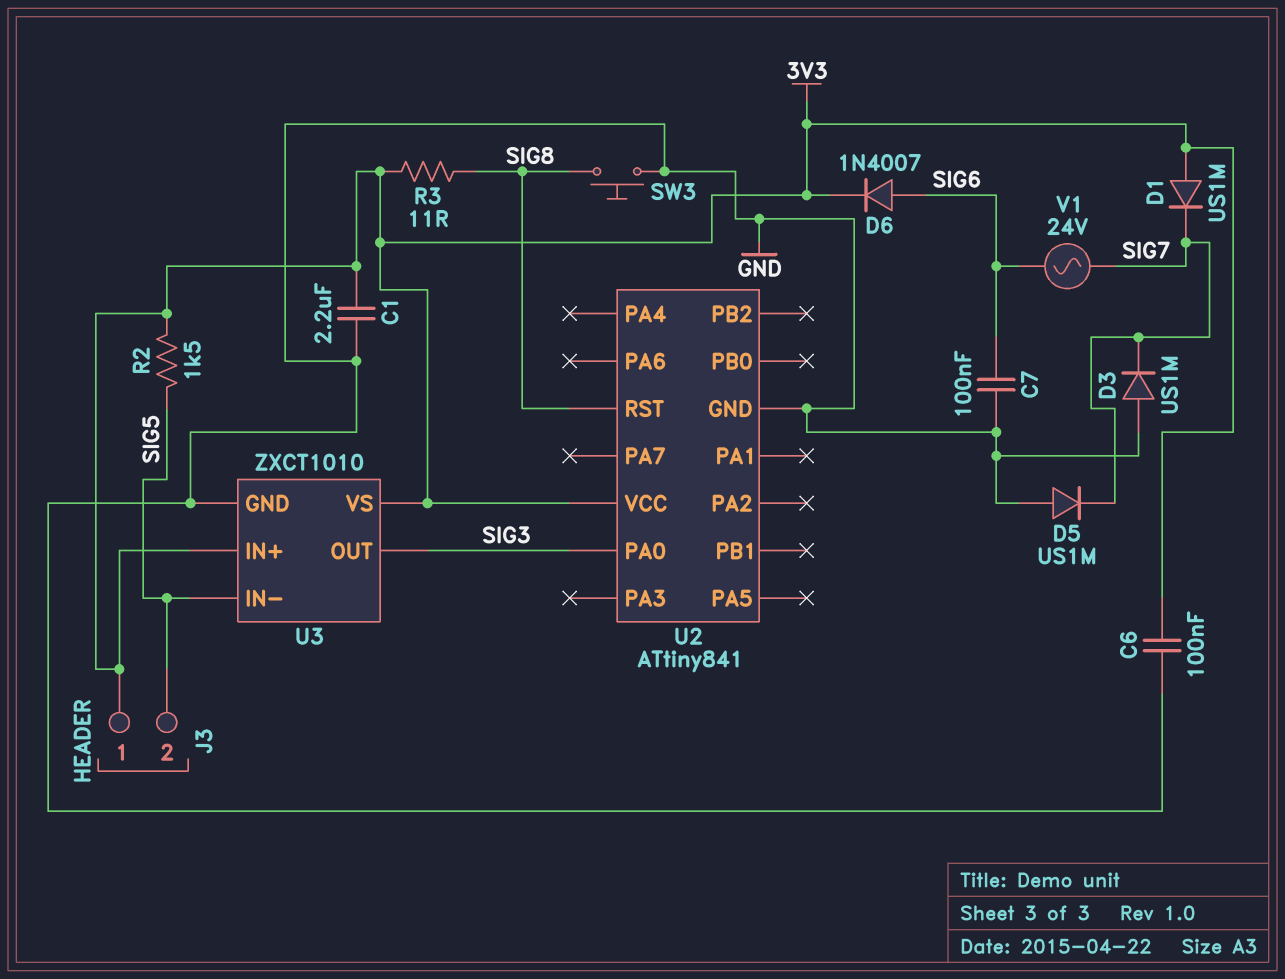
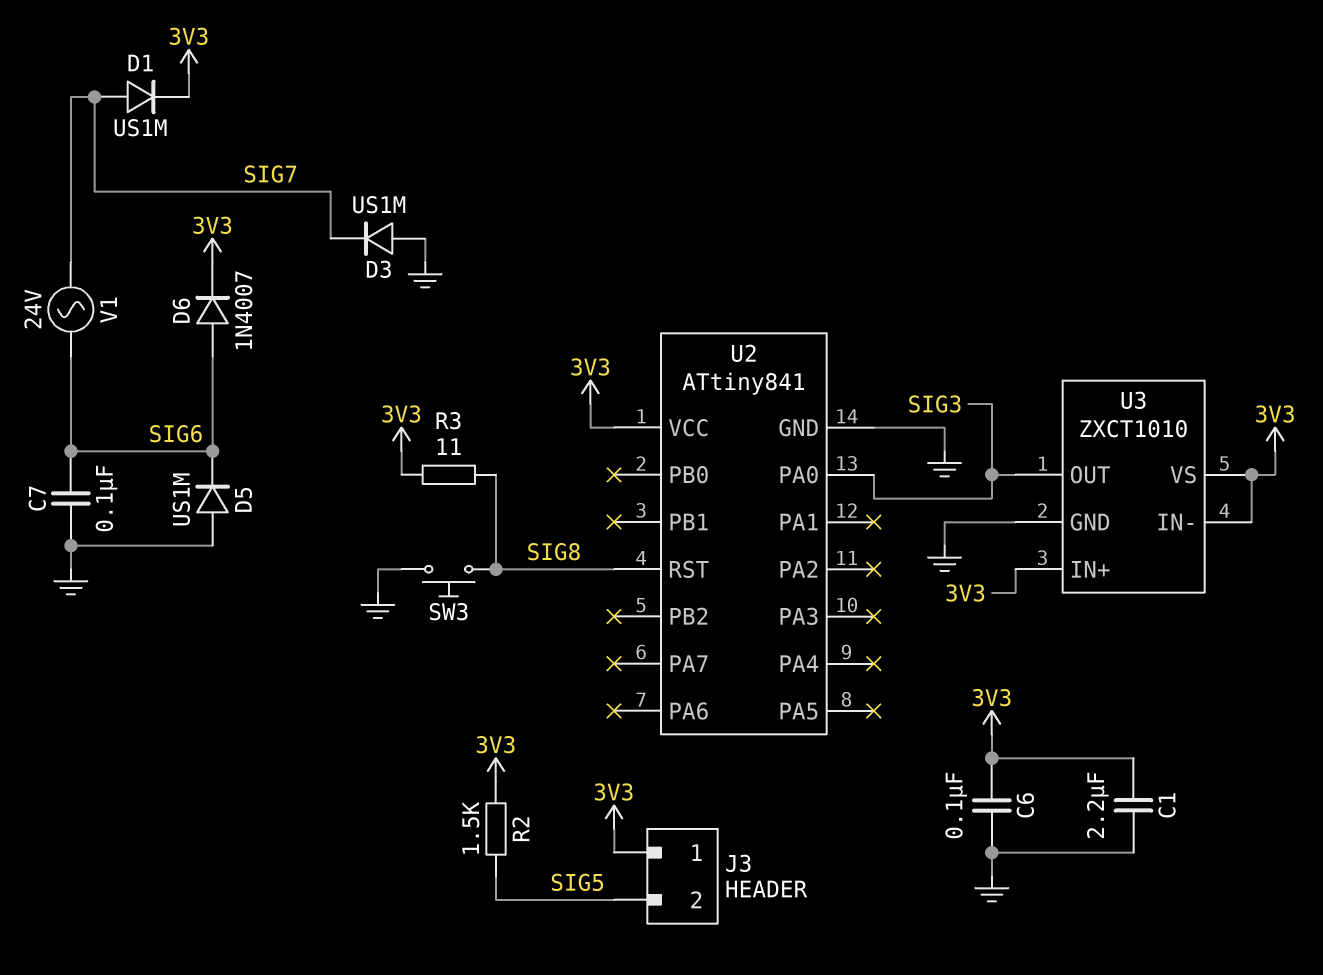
D1: diode US1M (A 3V3, K SIG7) -> diode US1M (A SIG7, K 3V3)
D5: diode US1M (A GND, K SIG7) -> diode US1M (A GND, K SIG6)
U3 pin IN-: SIG5 -> 3V3

